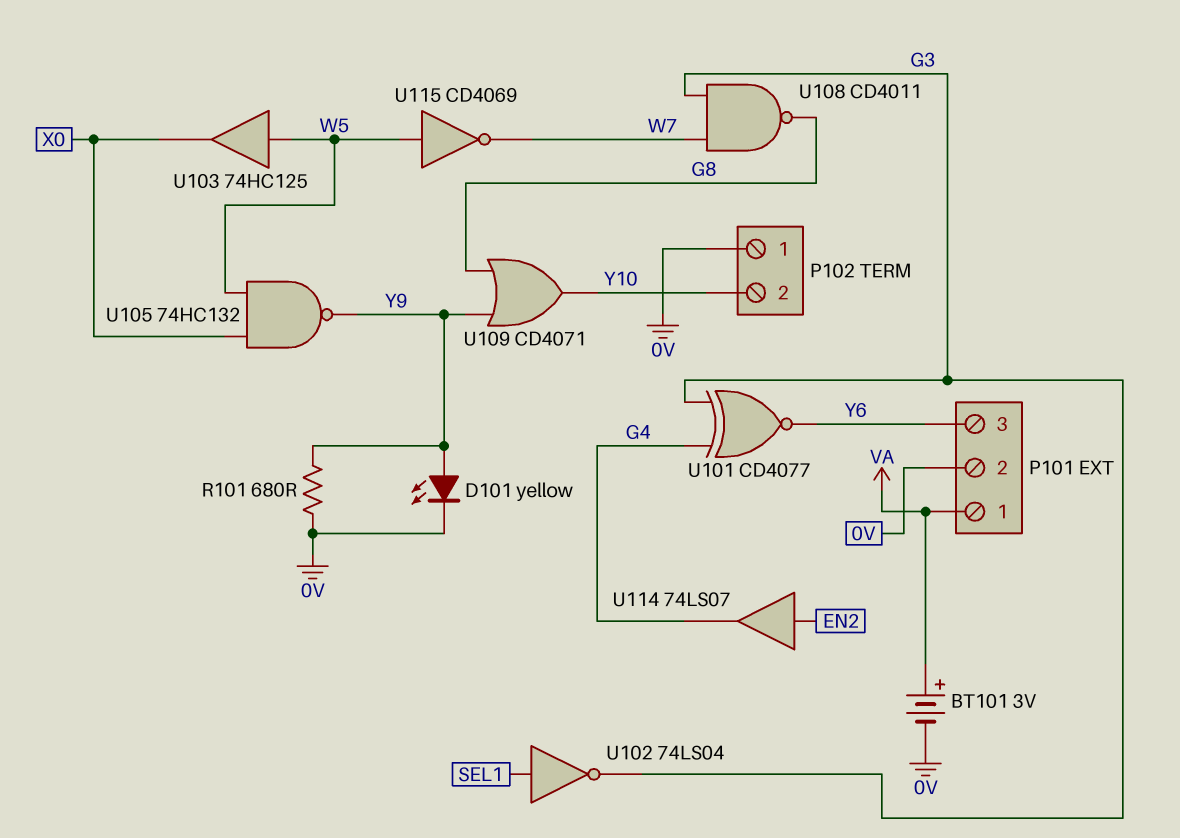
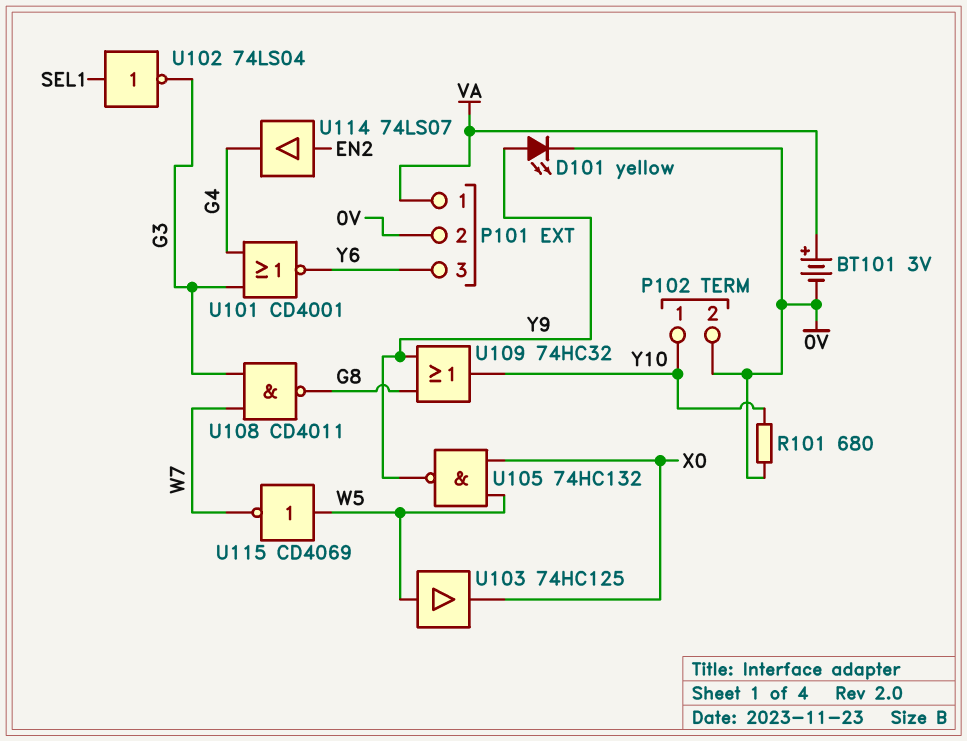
P102 pin 1: 0V -> Y10
P102 pin 2: Y10 -> 0V
R101: 680 (0V, Y9) -> 680 (0V, Y10)
U101: XNOR CD4077 (in G3, in G4, out Y6) -> NOR CD4001 (in G3, in G4, out Y6)
U109: OR CD4071 (in G8, in Y9, out Y10) -> OR 74HC32 (in G8, in Y9, out Y10)

